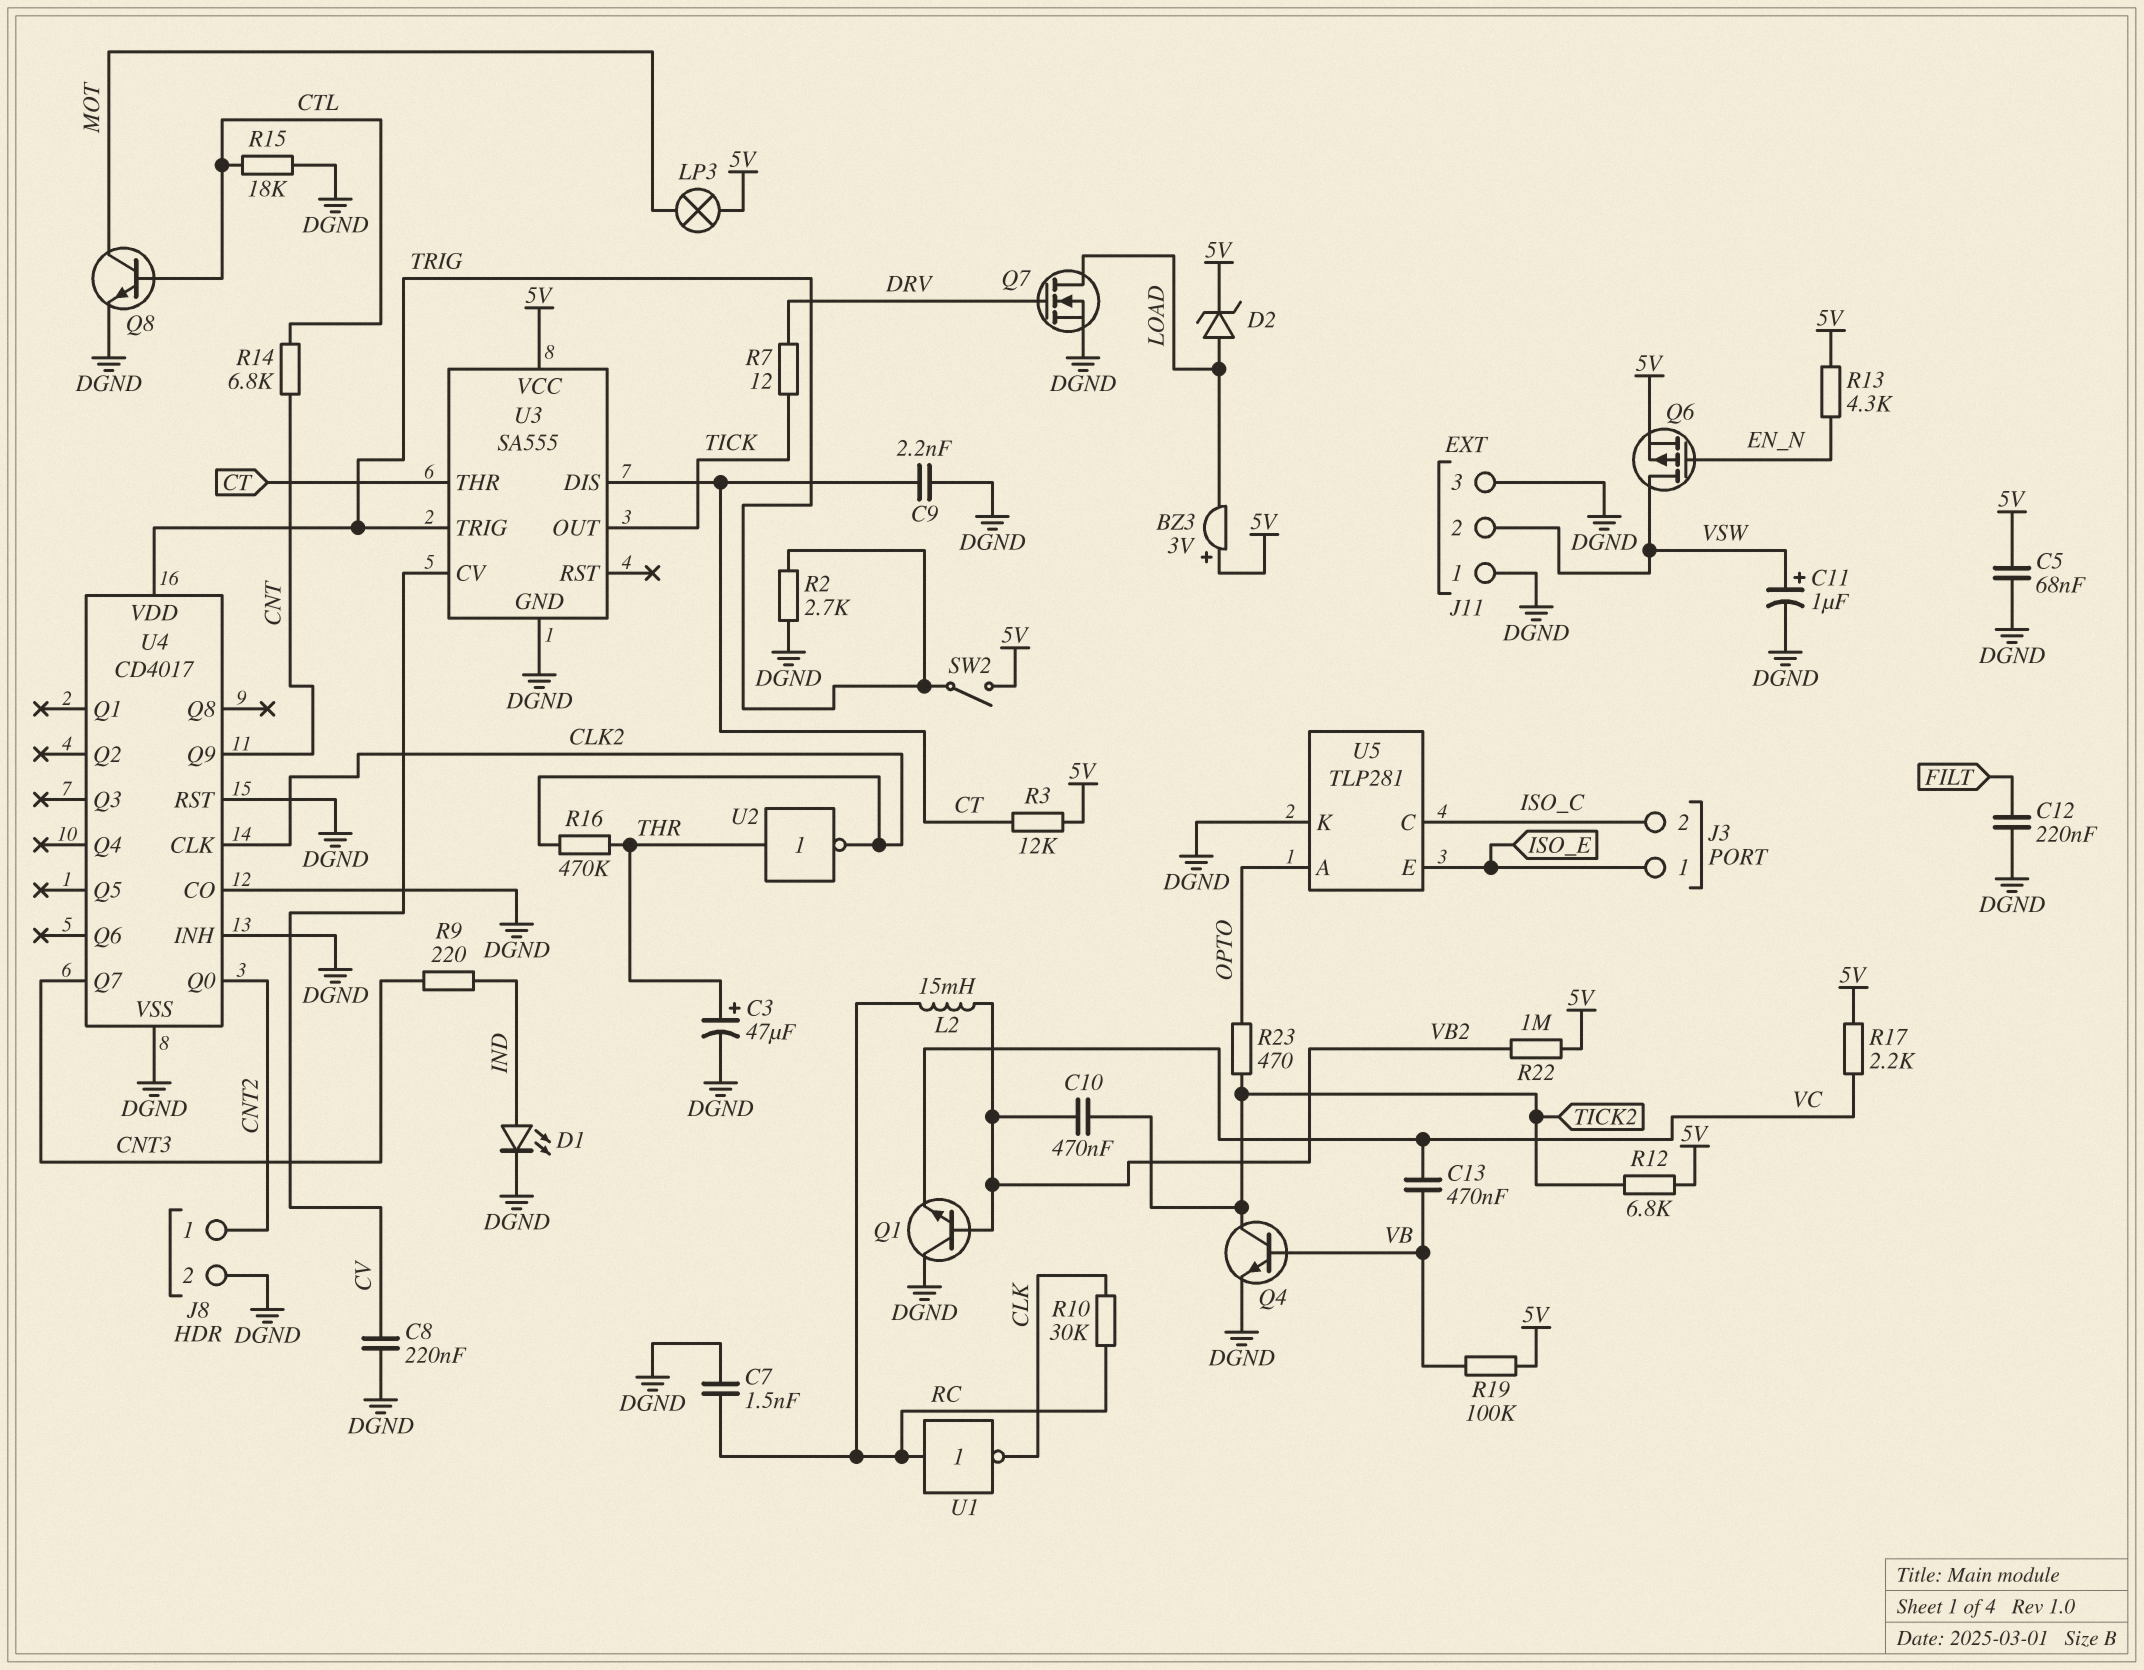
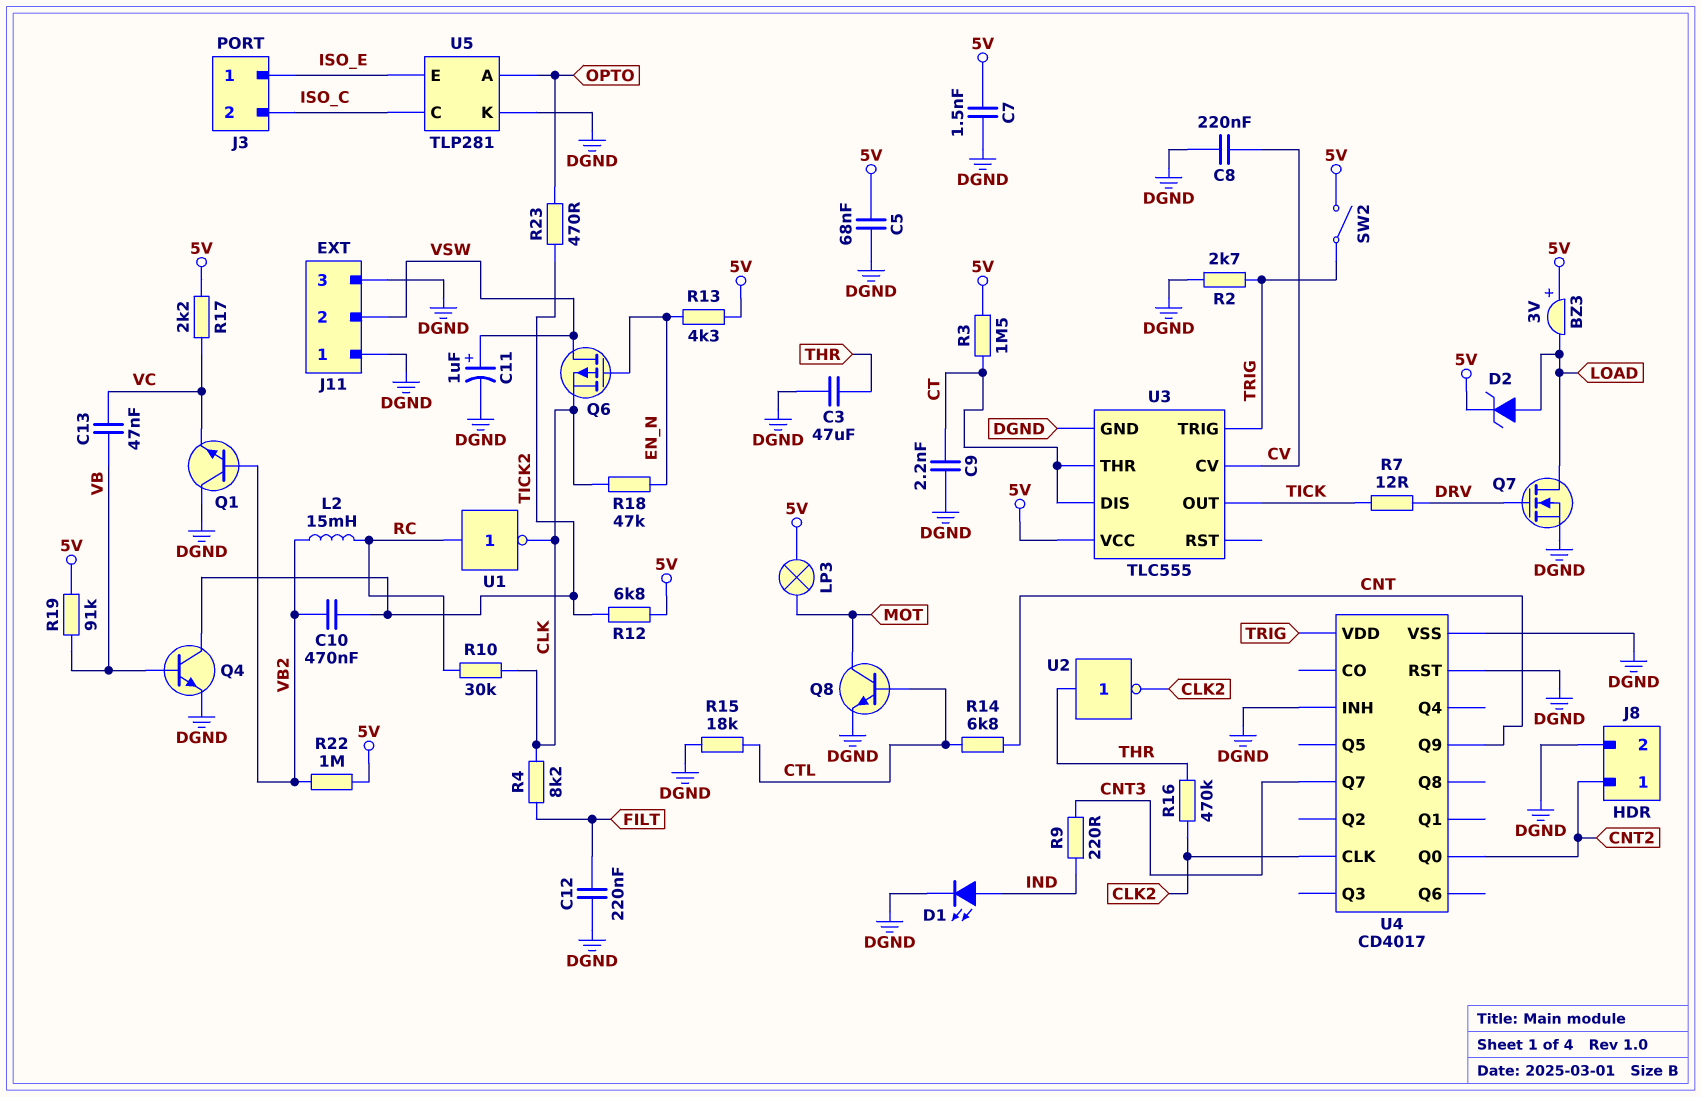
C3: 47uF (plus THR, minus DGND) -> 47uF (DGND, THR)
C7: 1.5nF (DGND, RC) -> 1.5nF (5V, DGND)
C13: 470nF (VB, VC) -> 47nF (VB, VC)
Q6: PMOS (G EN_N, D VSW, S 5V) -> PMOS (G EN_N, D VSW, S CLK)
R3: 12k (5V, CT) -> 1.5M (5V, CT)
R4: none -> 8.2k (CLK, FILT)
R18: none -> 47k (CLK, EN_N)
R19: 100k (5V, VB) -> 91k (5V, VB)
U3: SA555 -> TLC555
U4 pin CO: DGND -> none

